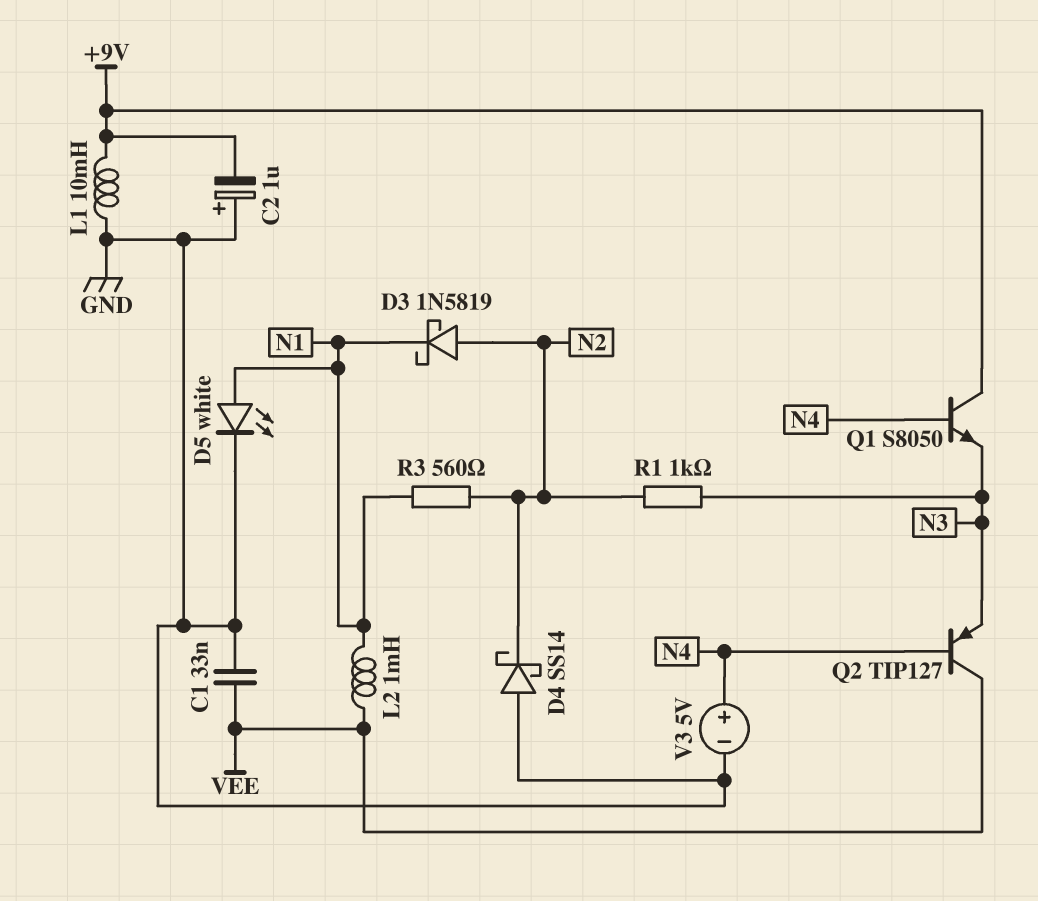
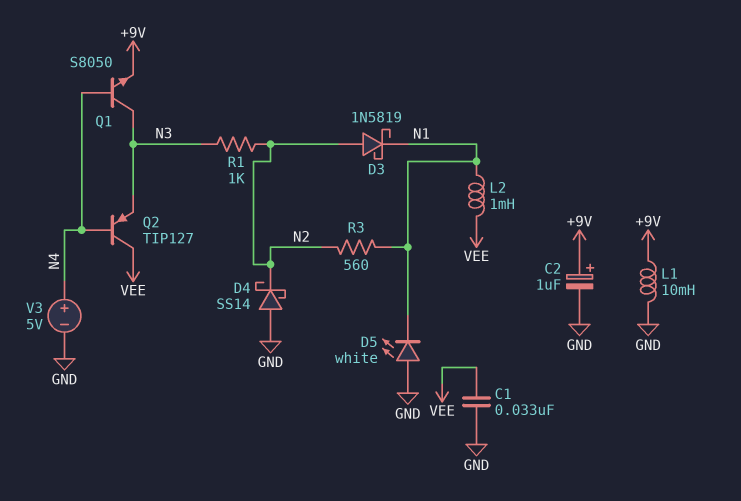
C2: 1uF (plus GND, minus +9V) -> 1uF (plus +9V, minus GND)
D5: LED white (A N1, K GND) -> LED white (A GND, K N1)
Q1: NPN S8050 (B N4, C +9V, E N3) -> NPN S8050 (B N4, C N3, E +9V)

